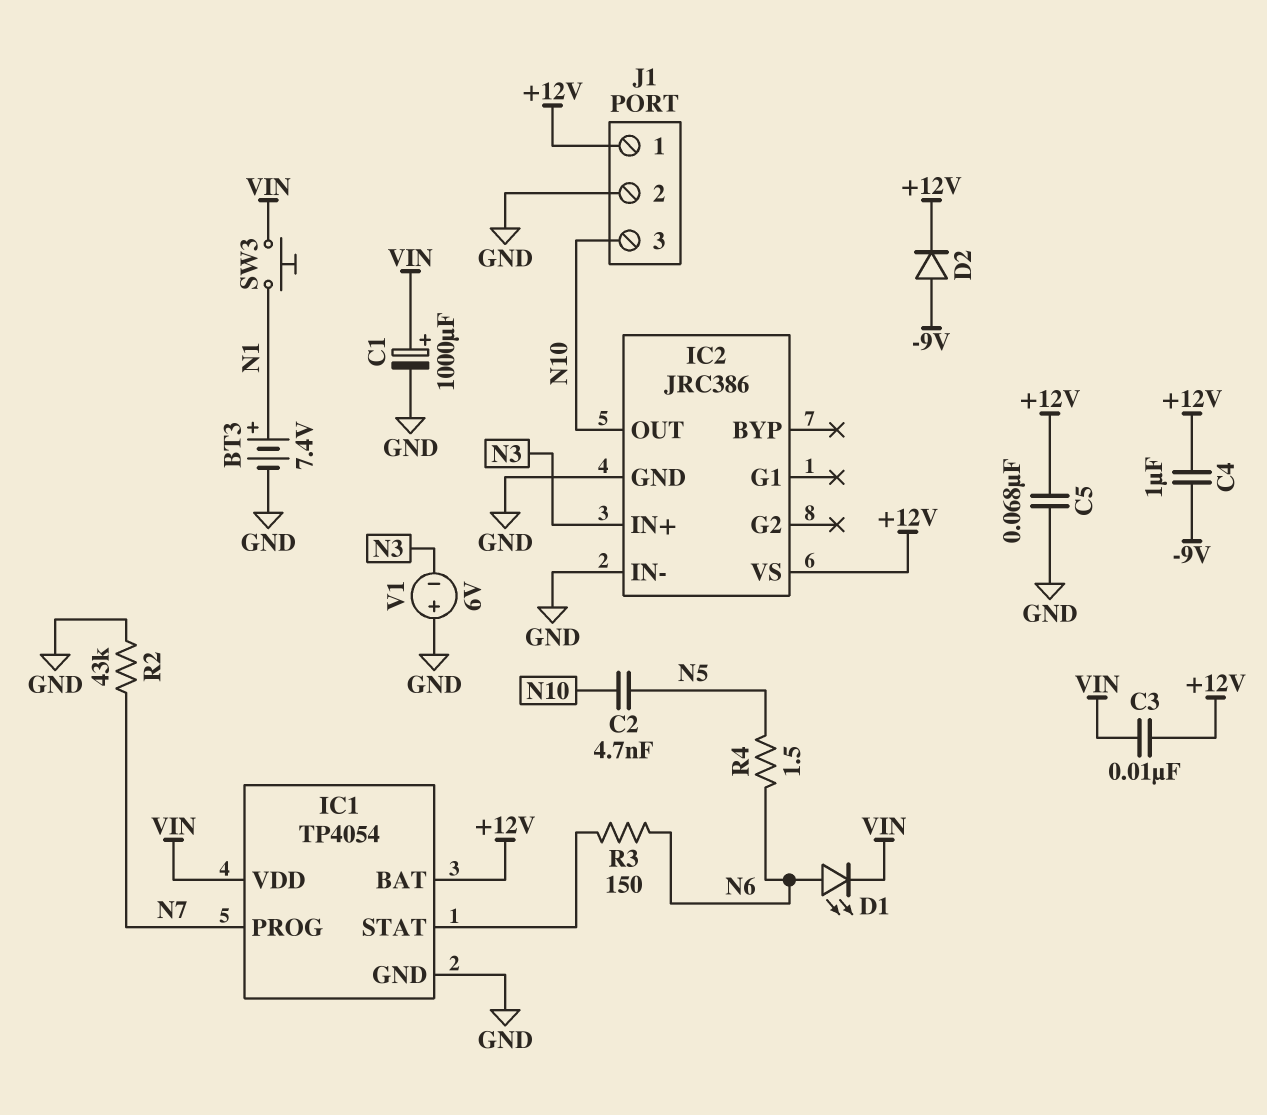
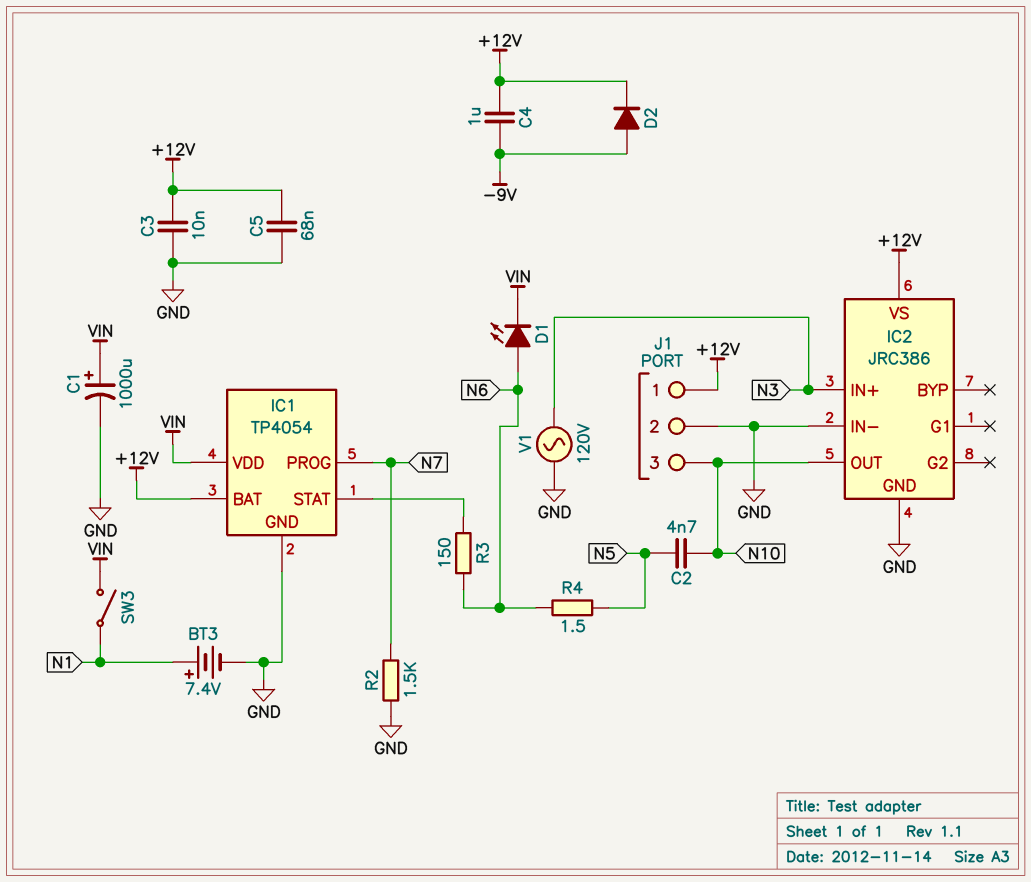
C3: 10nF (+12V, VIN) -> 10nF (+12V, GND)
R2: 43k (GND, N7) -> 1.5k (GND, N7)
SW3: button (N1, VIN) -> switch (N1, VIN)
V1: 6V (plus GND, minus N3) -> AC 120V (GND, N3)

